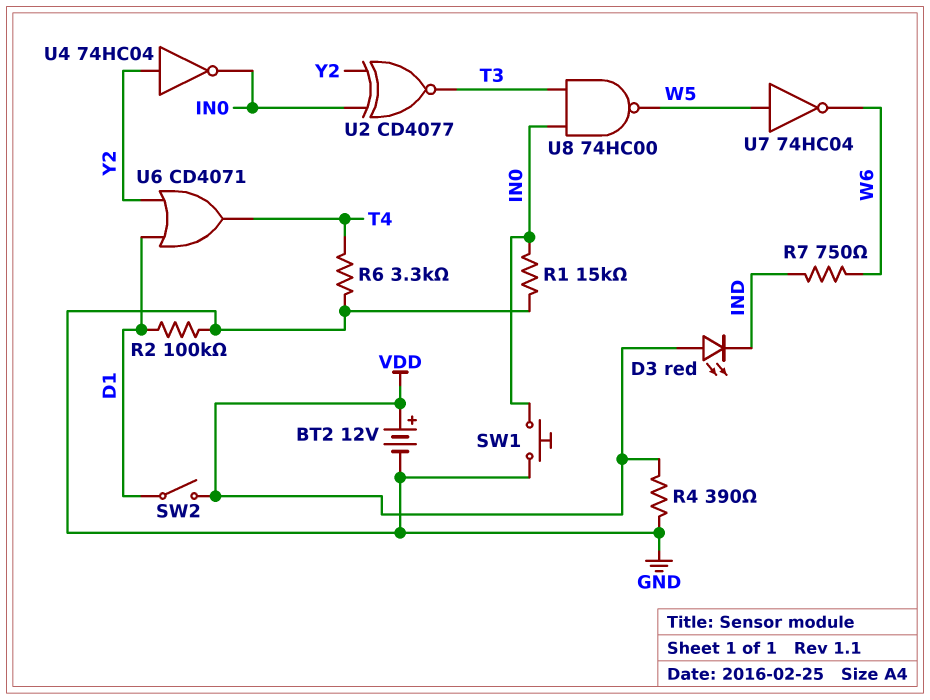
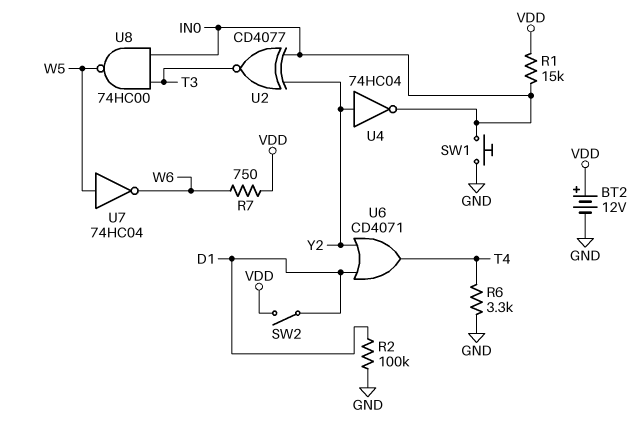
D3: LED red (A VDD, K IND) -> none
R1: 15k (GND, IN0) -> 15k (IN0, VDD)
R4: 390 (GND, VDD) -> none
R7: 750 (IND, W6) -> 750 (VDD, W6)

